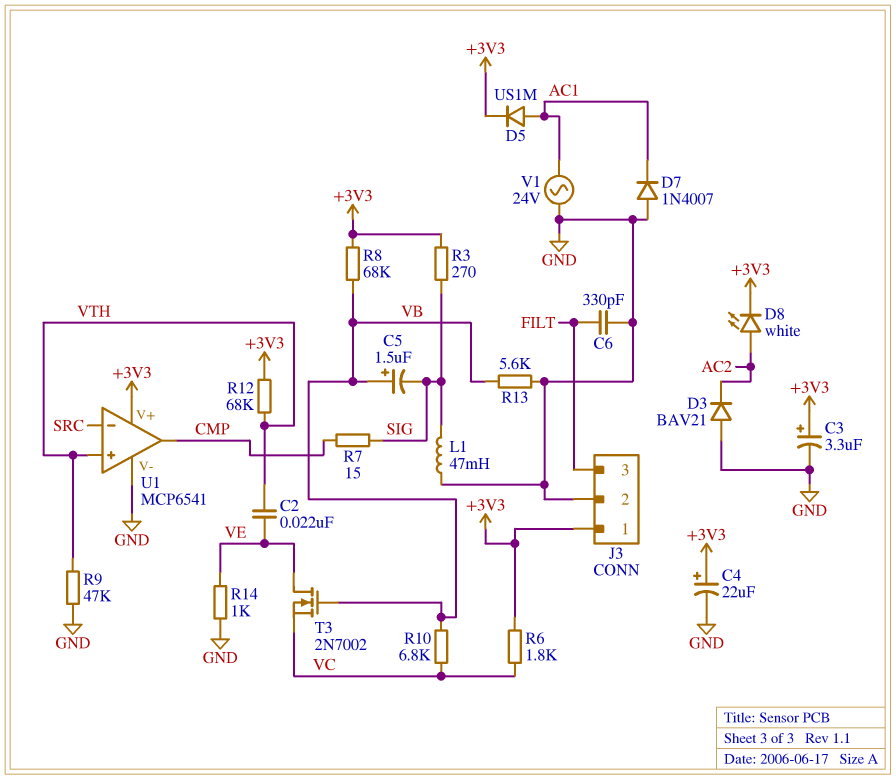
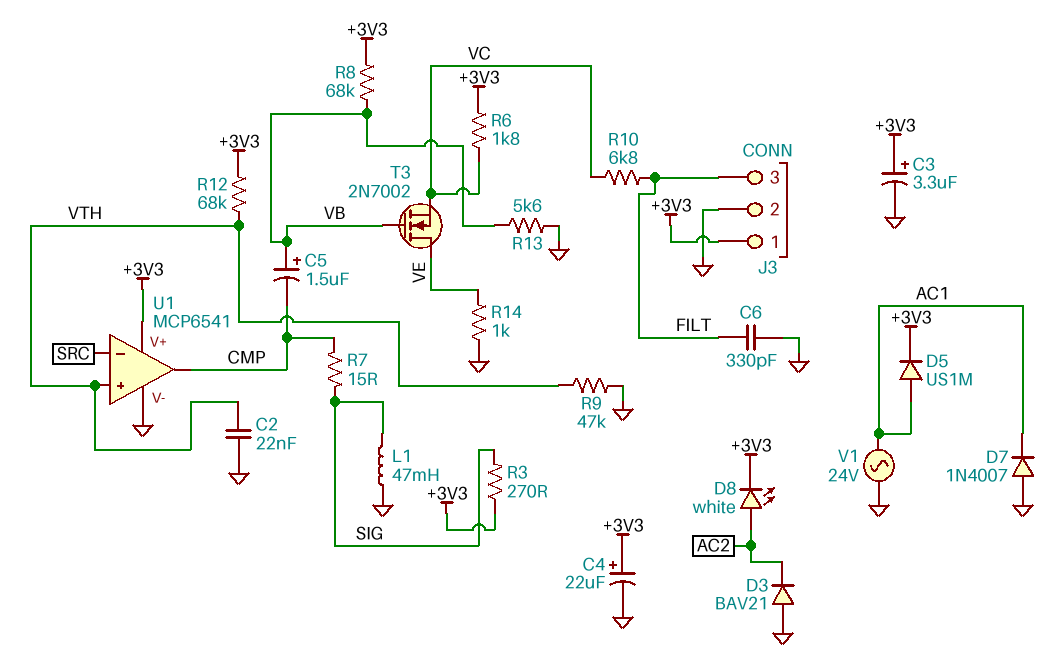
C2: 22nF (VE, VTH) -> 22nF (GND, VTH)
C5: 1.5uF (plus VB, minus SIG) -> 1.5uF (plus VB, minus CMP)
R10: 6.8k (VB, VC) -> 6.8k (FILT, VC)

